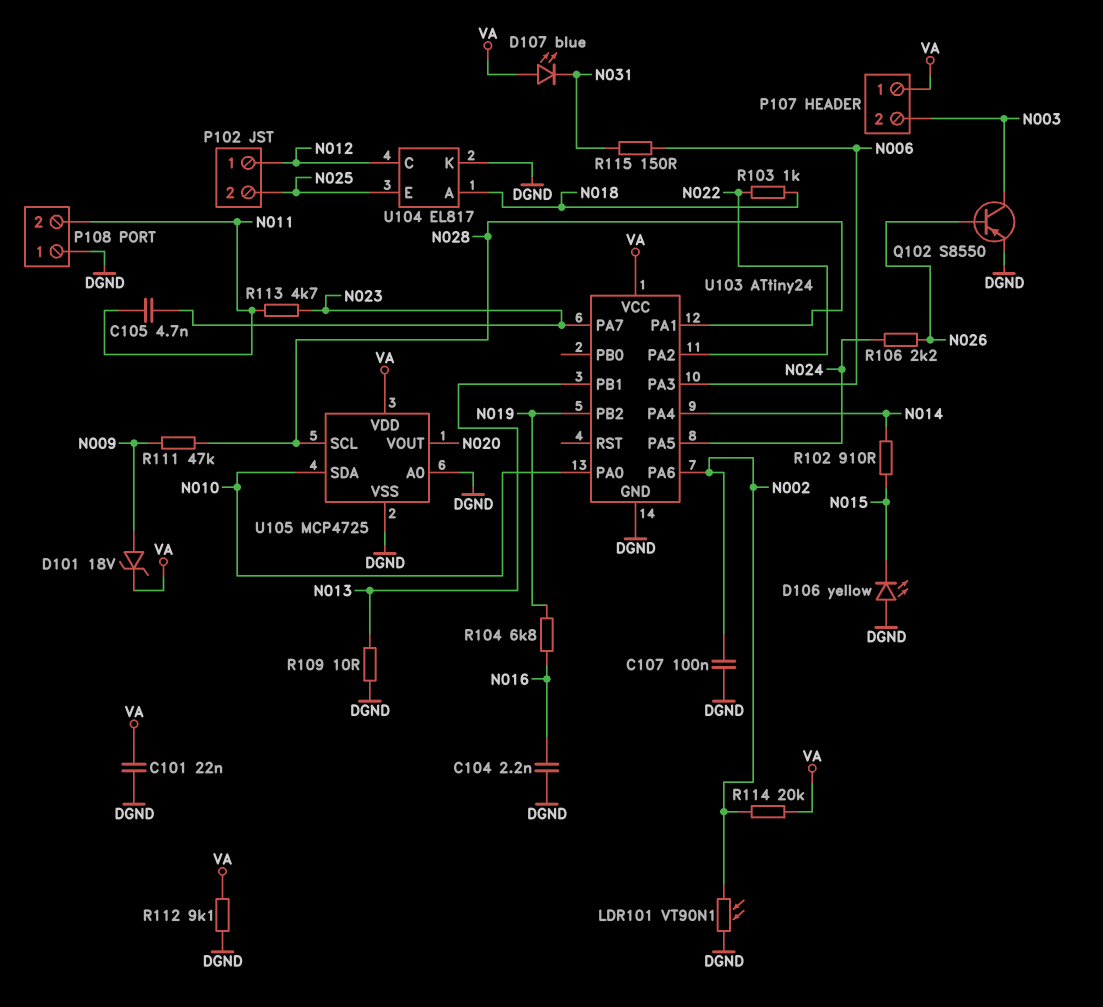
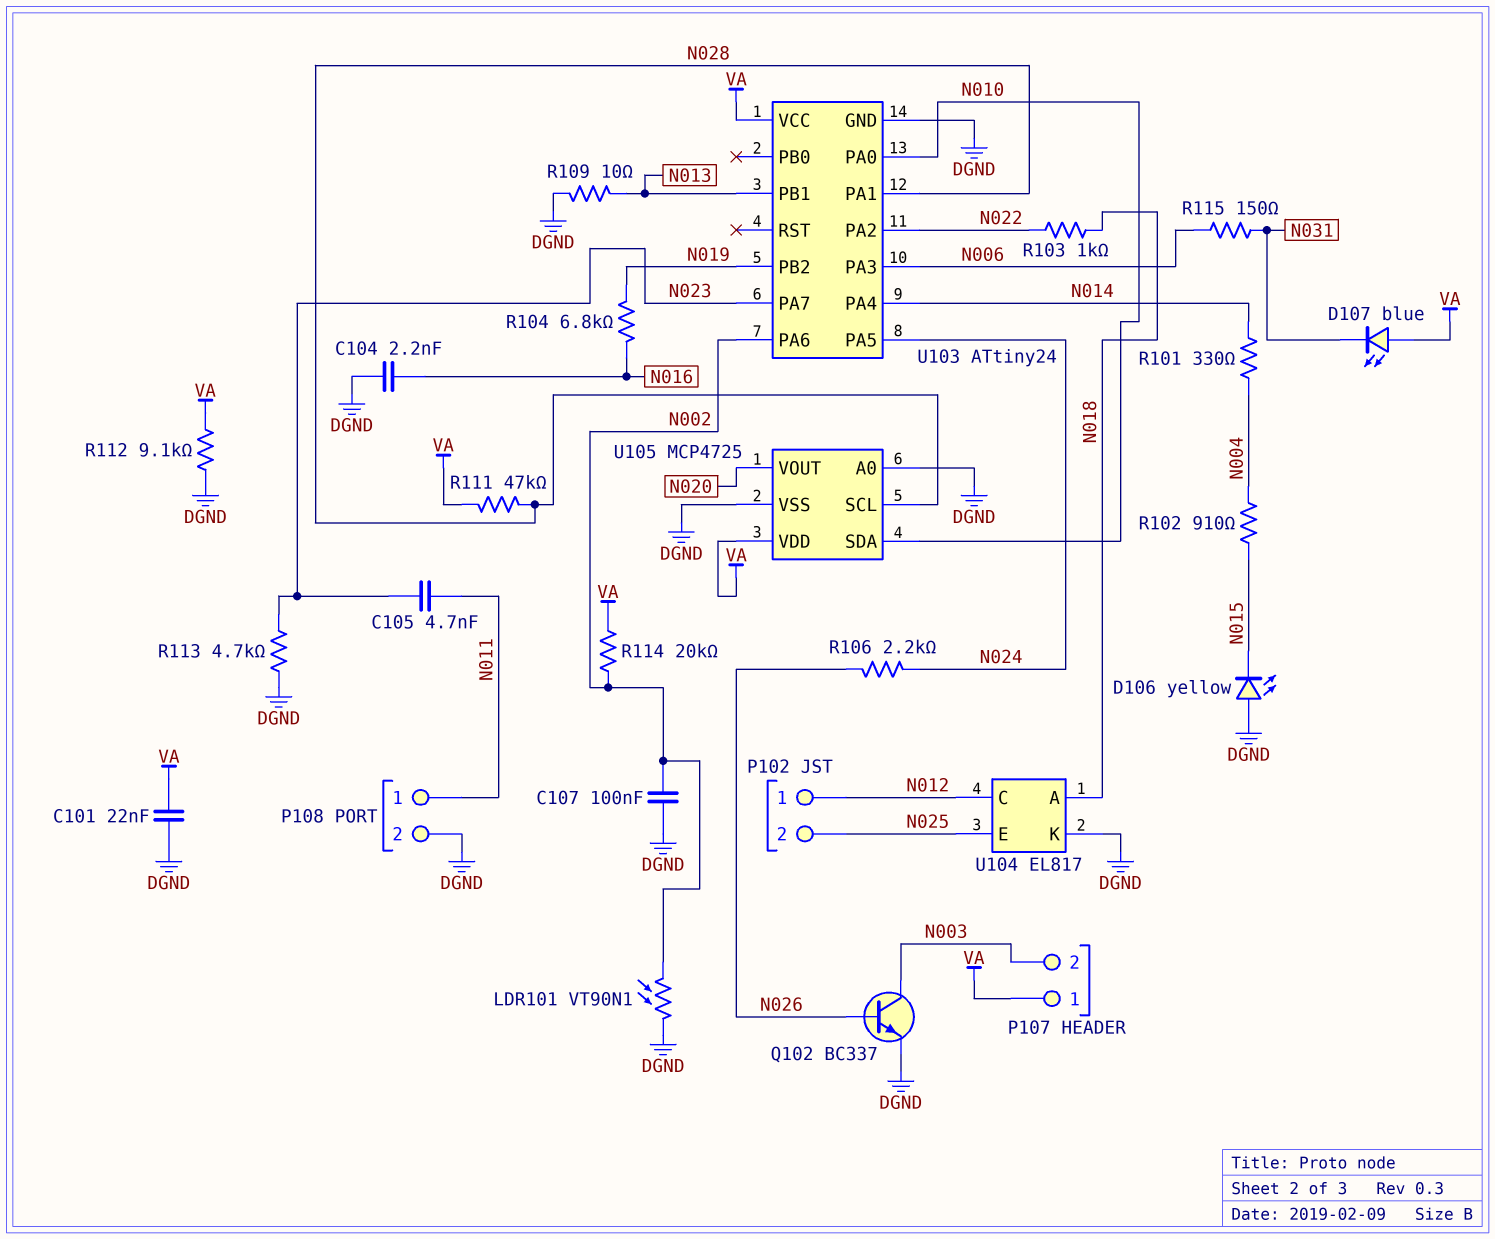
D101: zener 18V (A N009, K VA) -> none
P108 pin 1: DGND -> N011
P108 pin 2: N011 -> DGND
Q102: PNP S8550 (B N026, C N003, E DGND) -> NPN BC337 (B N026, C N003, E DGND)
R101: none -> 330 (N004, N014)
R102: 910 (N014, N015) -> 910 (N004, N015)
R111: 47k (N009, N028) -> 47k (N028, VA)
R113: 4.7k (N011, N023) -> 4.7k (DGND, N023)

